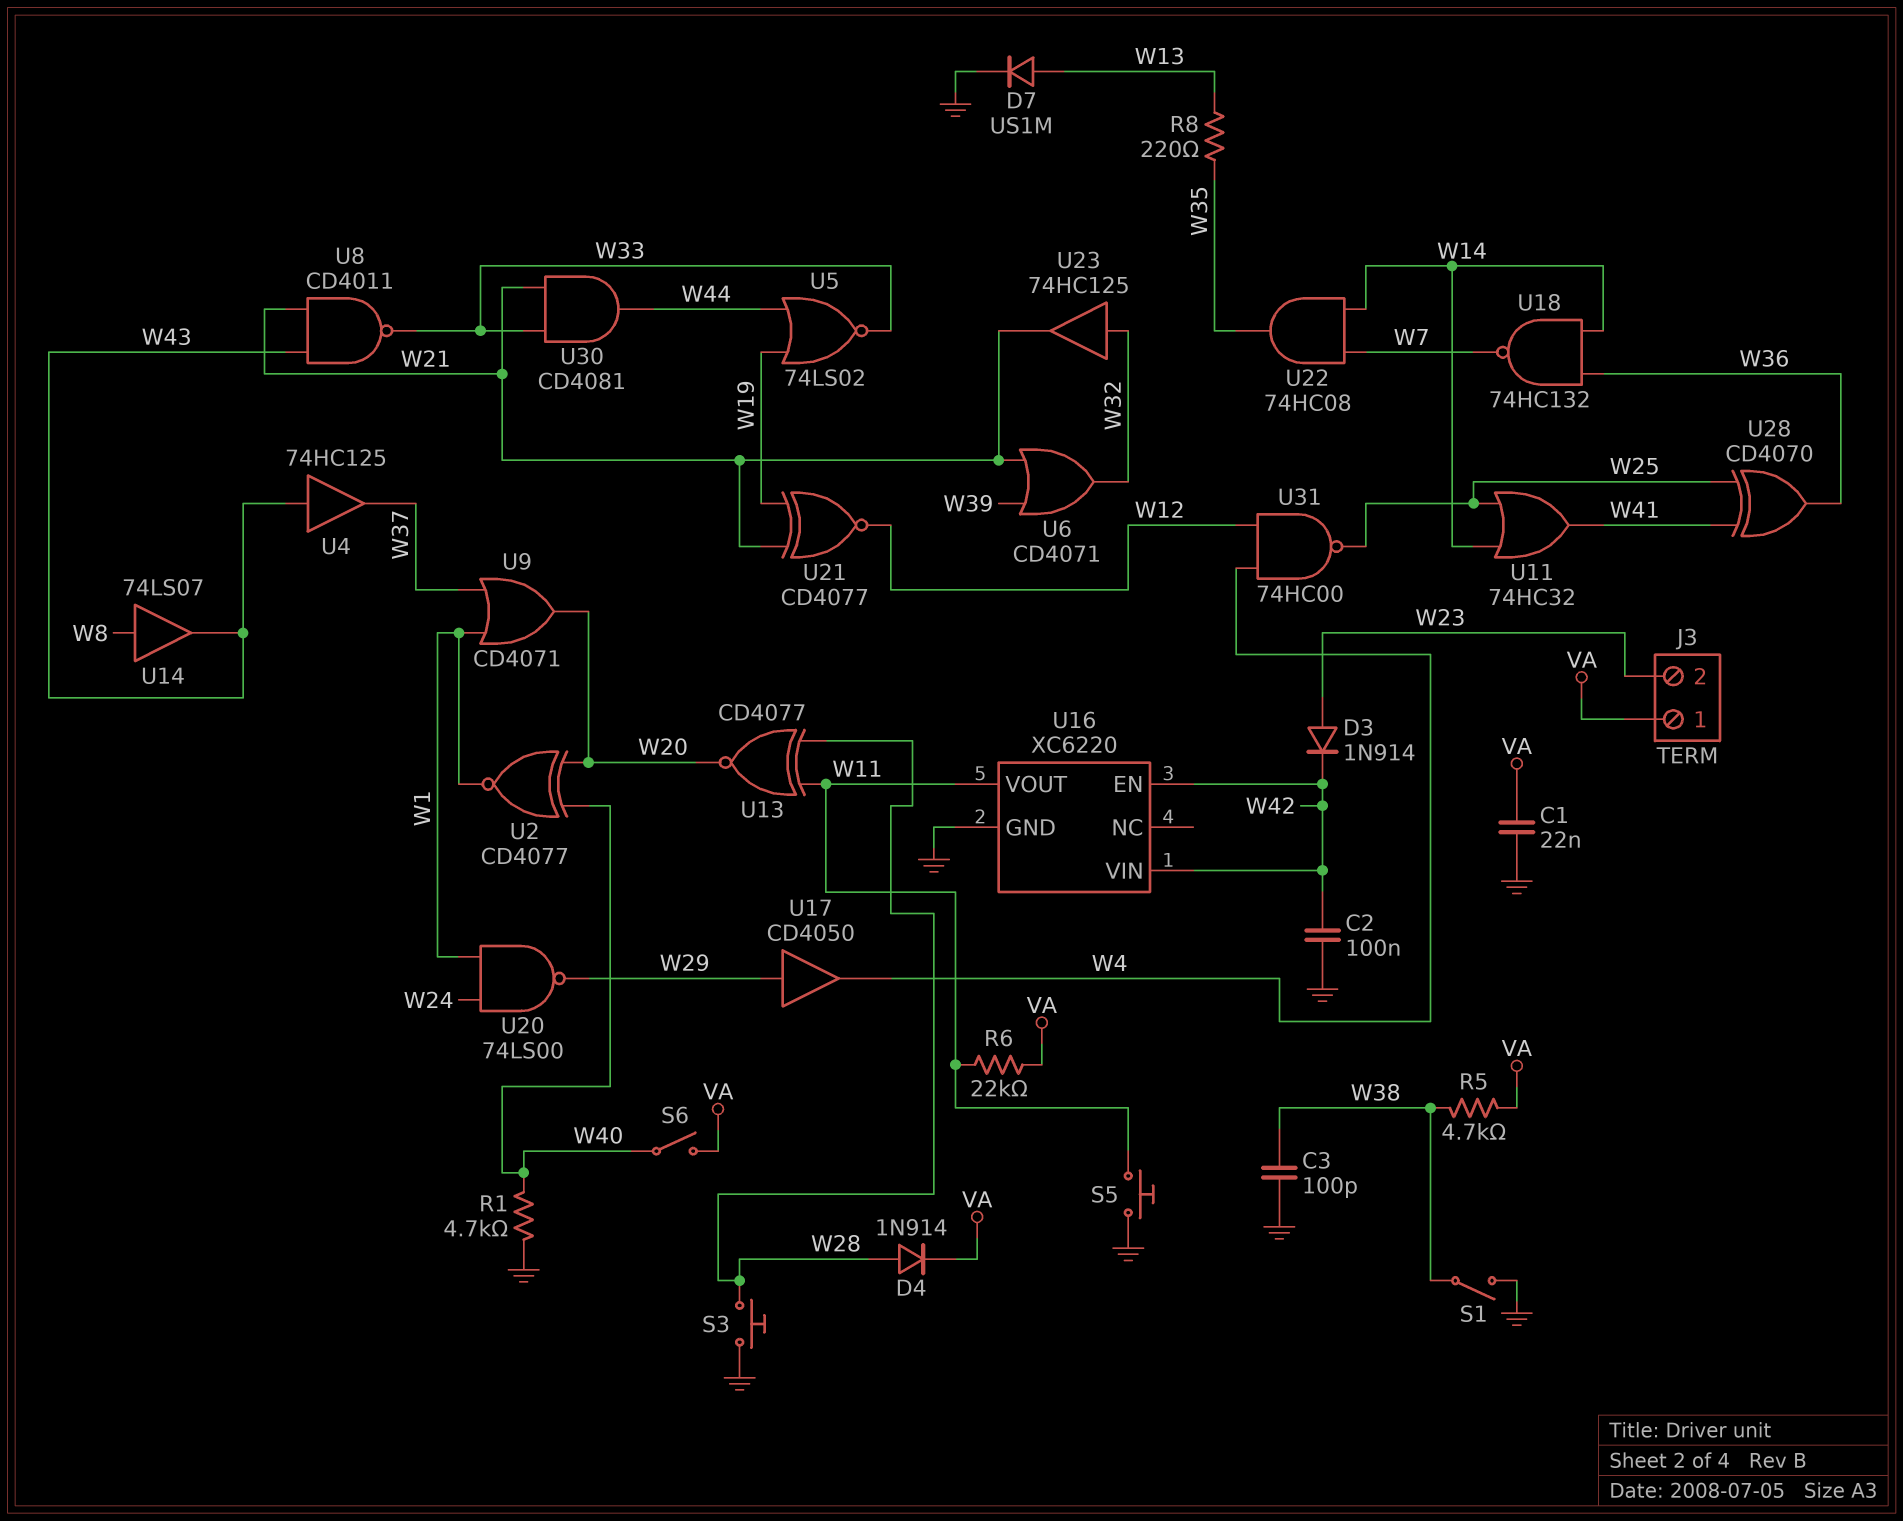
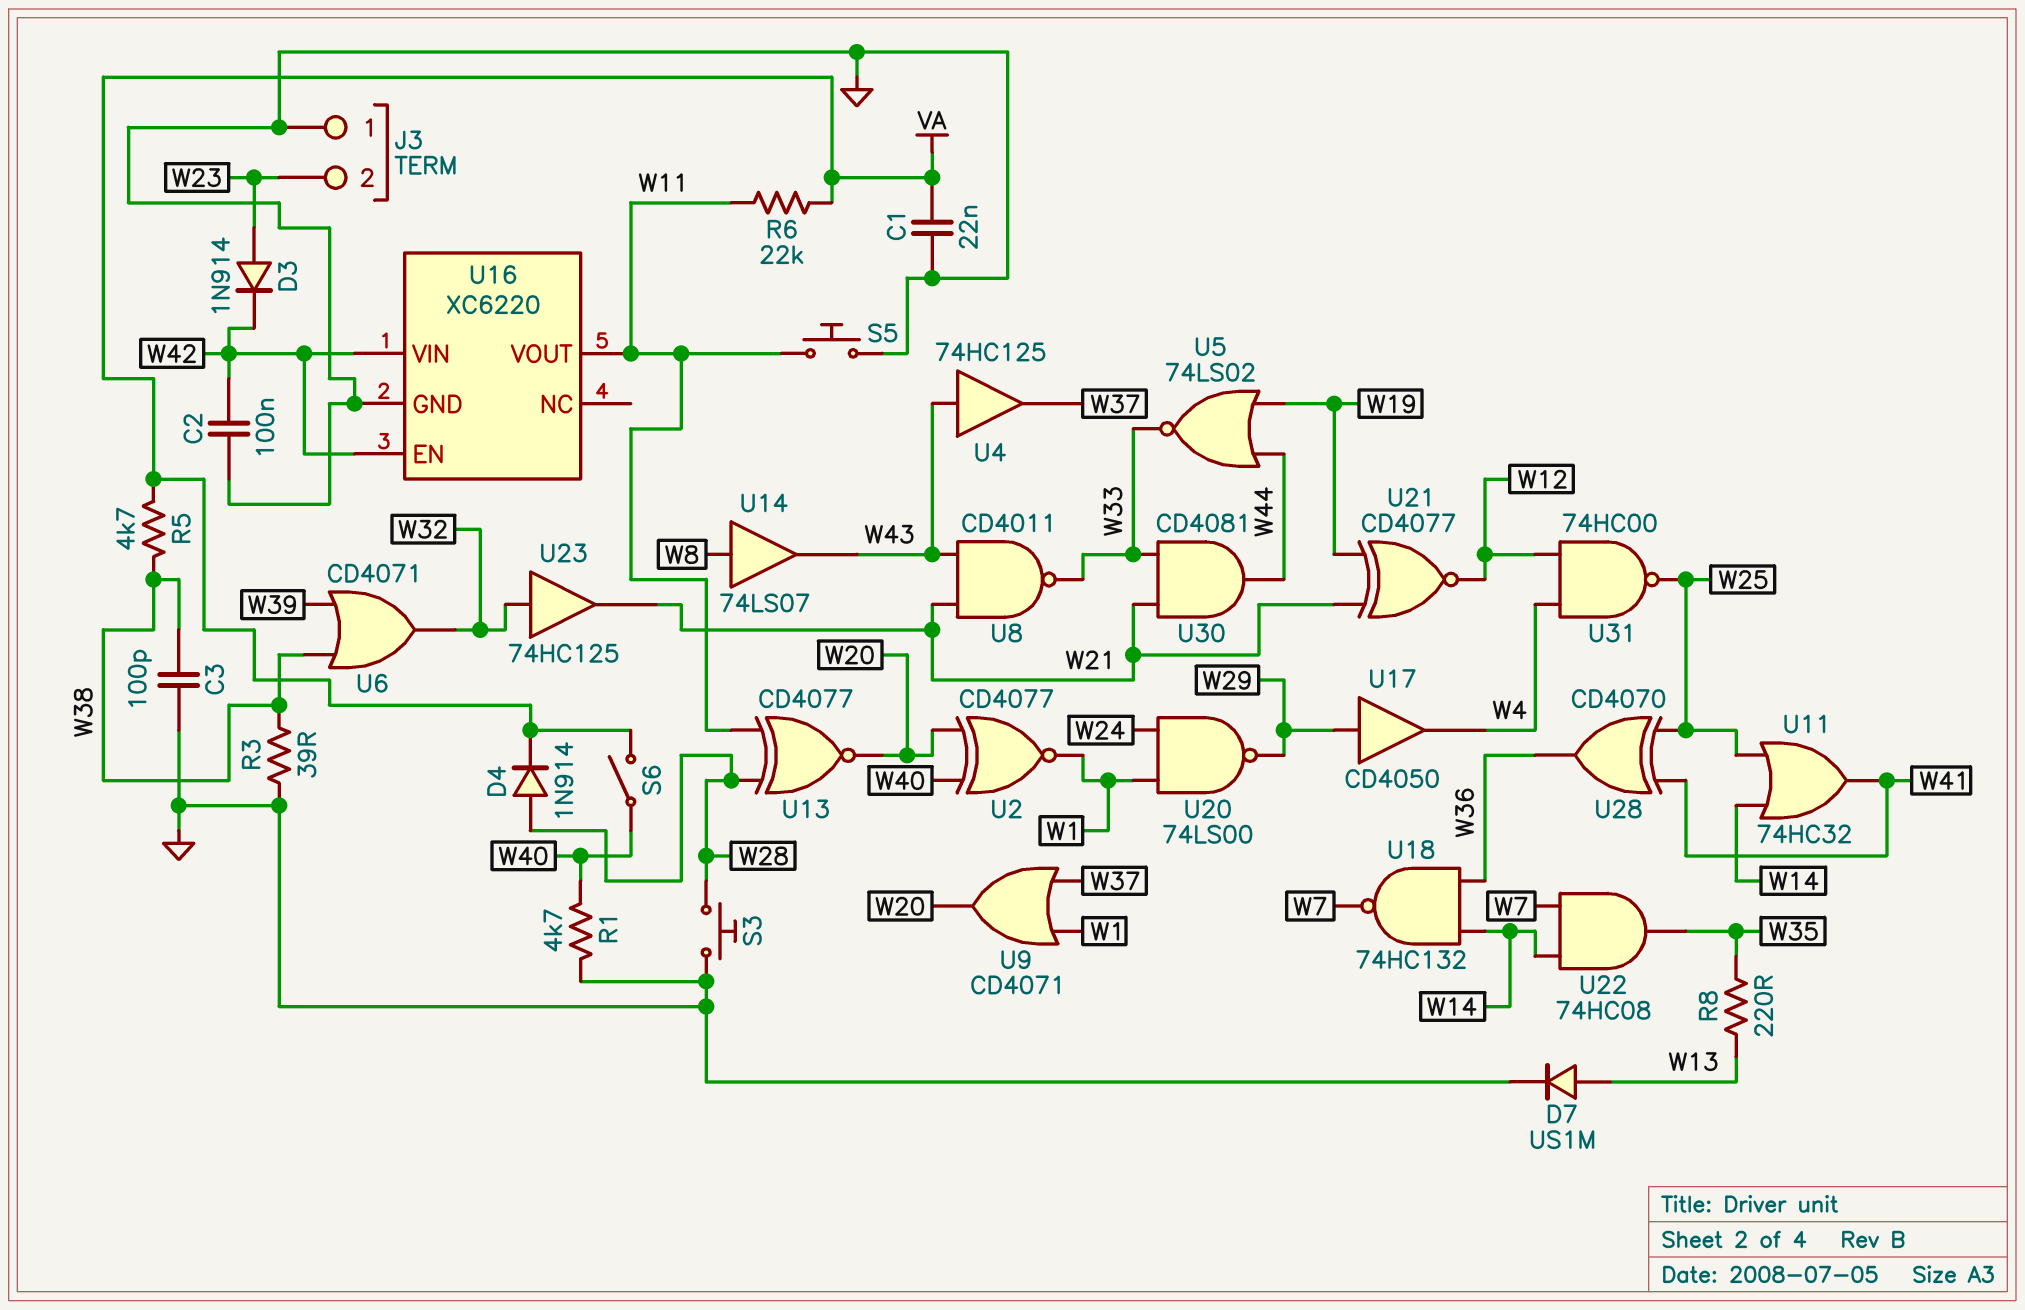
J3 pin 1: VA -> GND
R3: none -> 39 (GND, W38)
S1: switch (GND, W38) -> none
U6: OR CD4071 (in W21, in W39, out W32) -> OR CD4071 (in W38, in W39, out W32)

